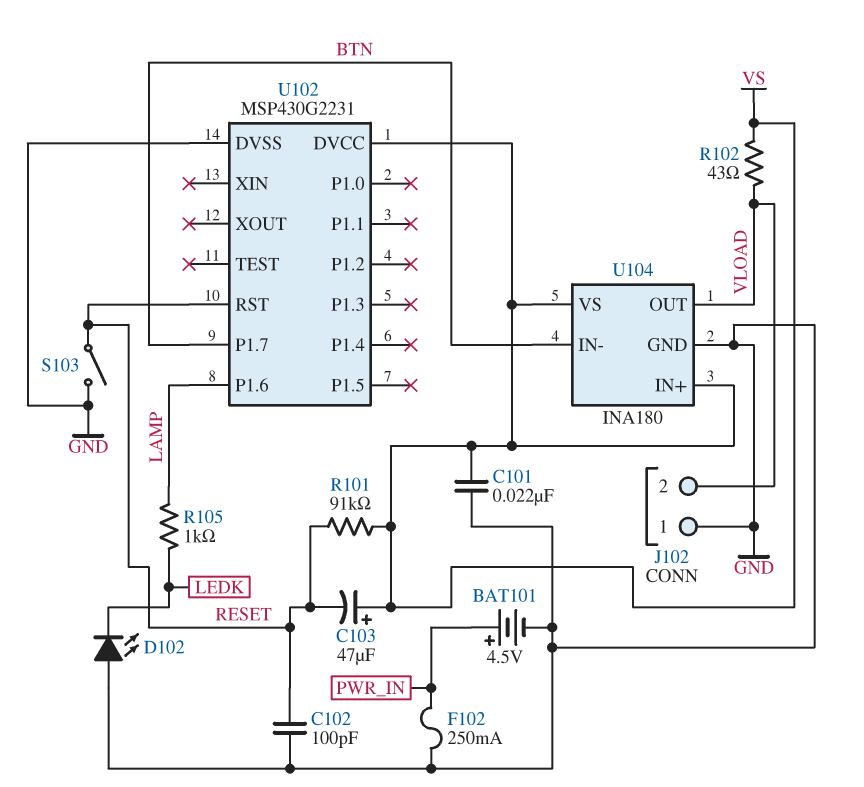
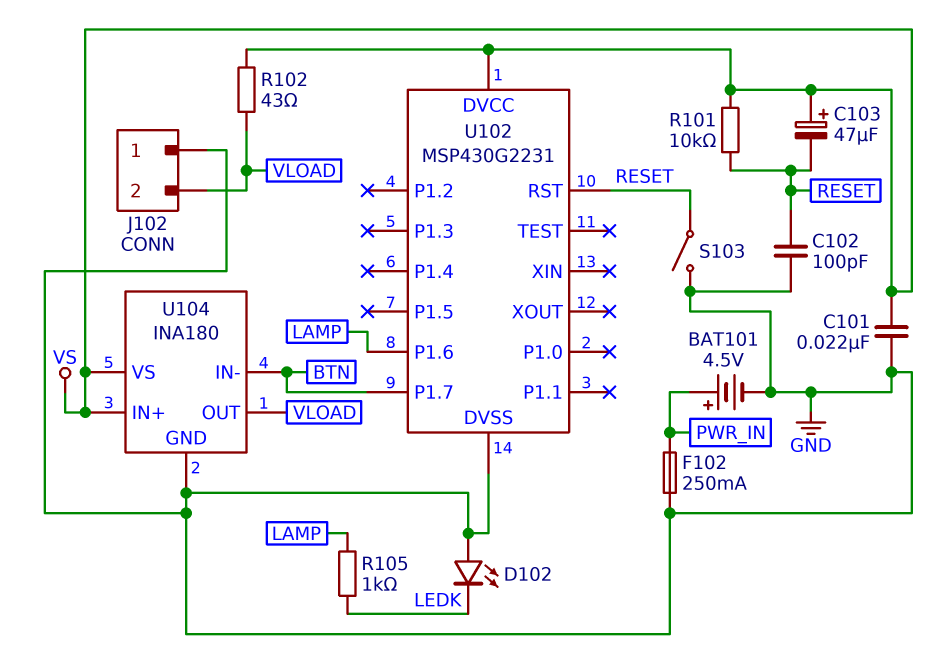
R101: 91k (RESET, VS) -> 10k (RESET, VS)

